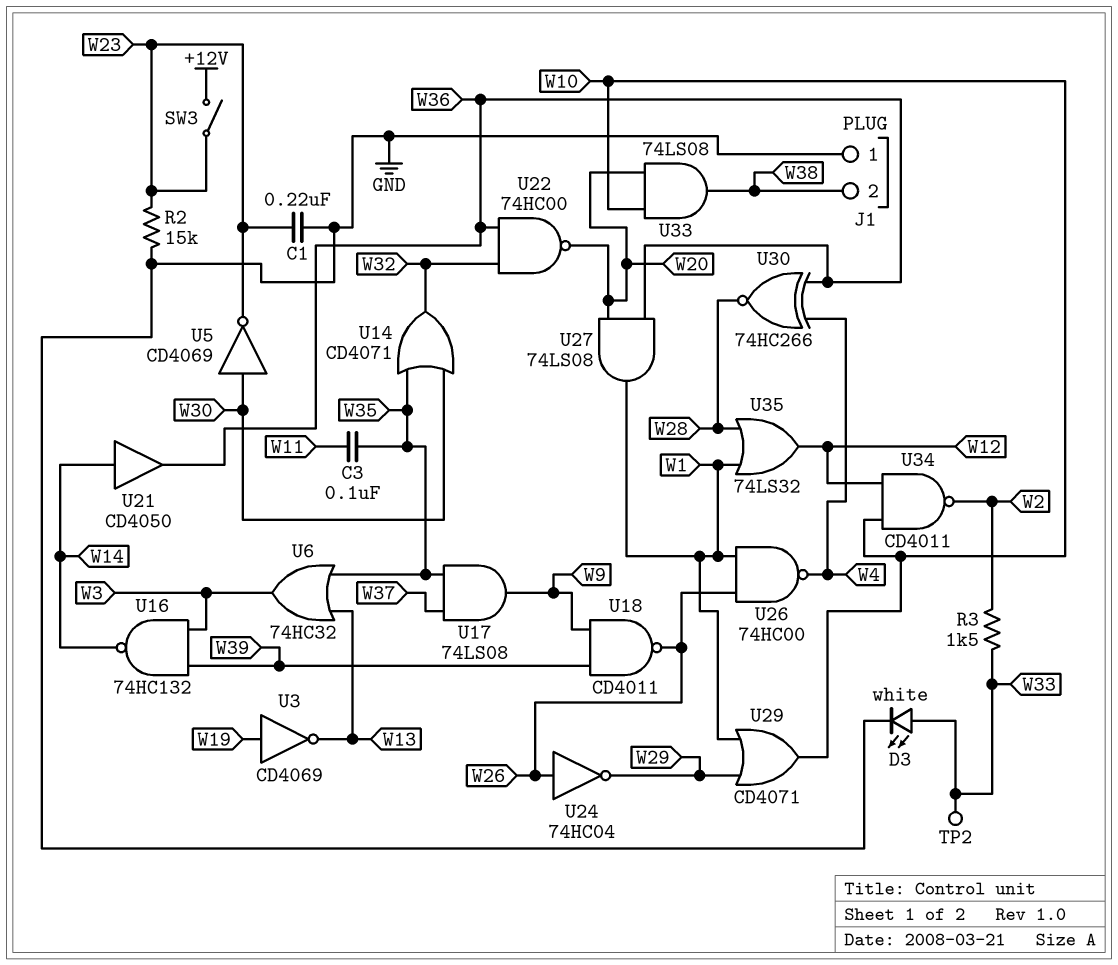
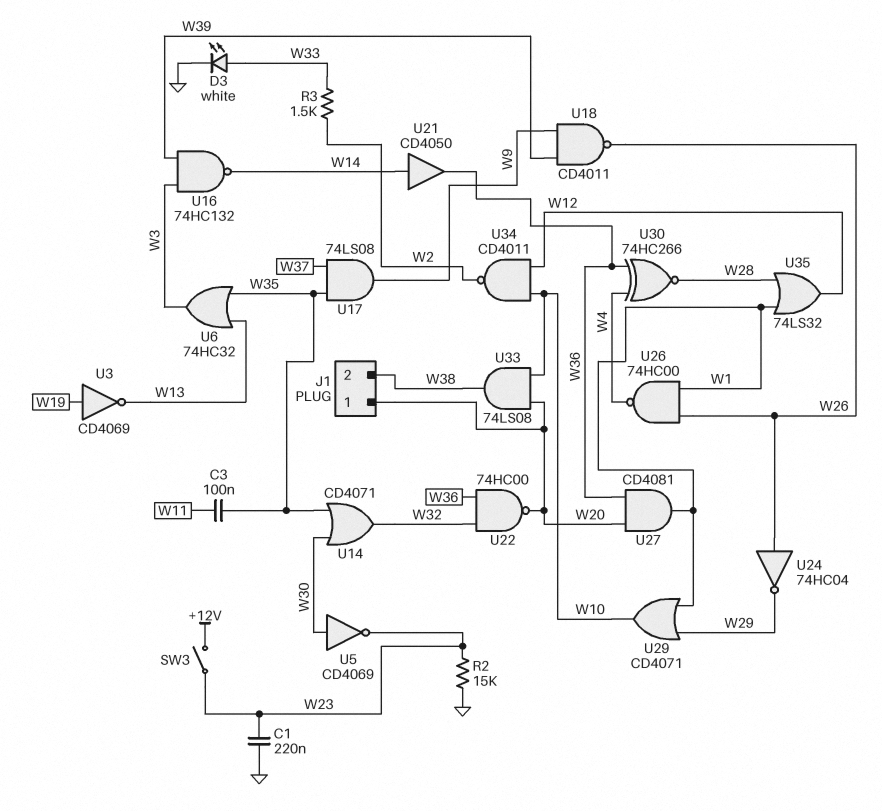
J1 pin 1: GND -> W20
TP2: test point (W33) -> none
U27: AND 74LS08 (in W20, in W36, out W1) -> AND CD4081 (in W20, in W36, out W1)

